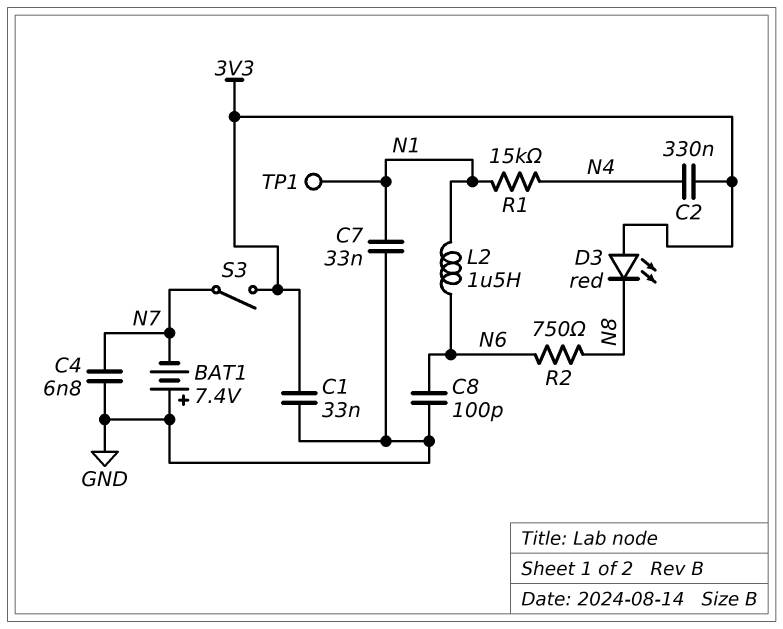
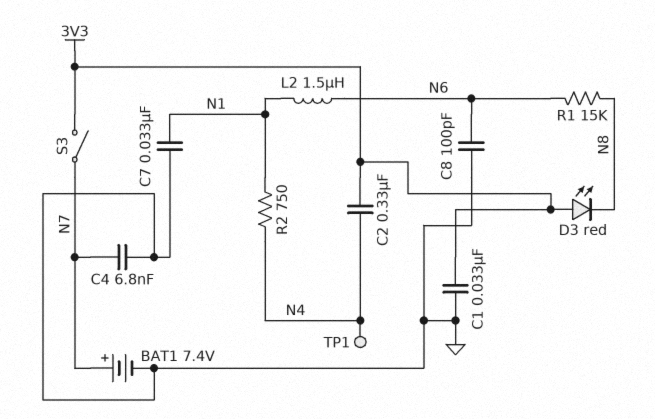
BAT1: 7.4V (plus GND, minus N7) -> 7.4V (plus N7, minus GND)
R1: 15k (N1, N4) -> 15k (N6, N8)
R2: 750 (N6, N8) -> 750 (N1, N4)
TP1: test point (N1) -> test point (N4)

